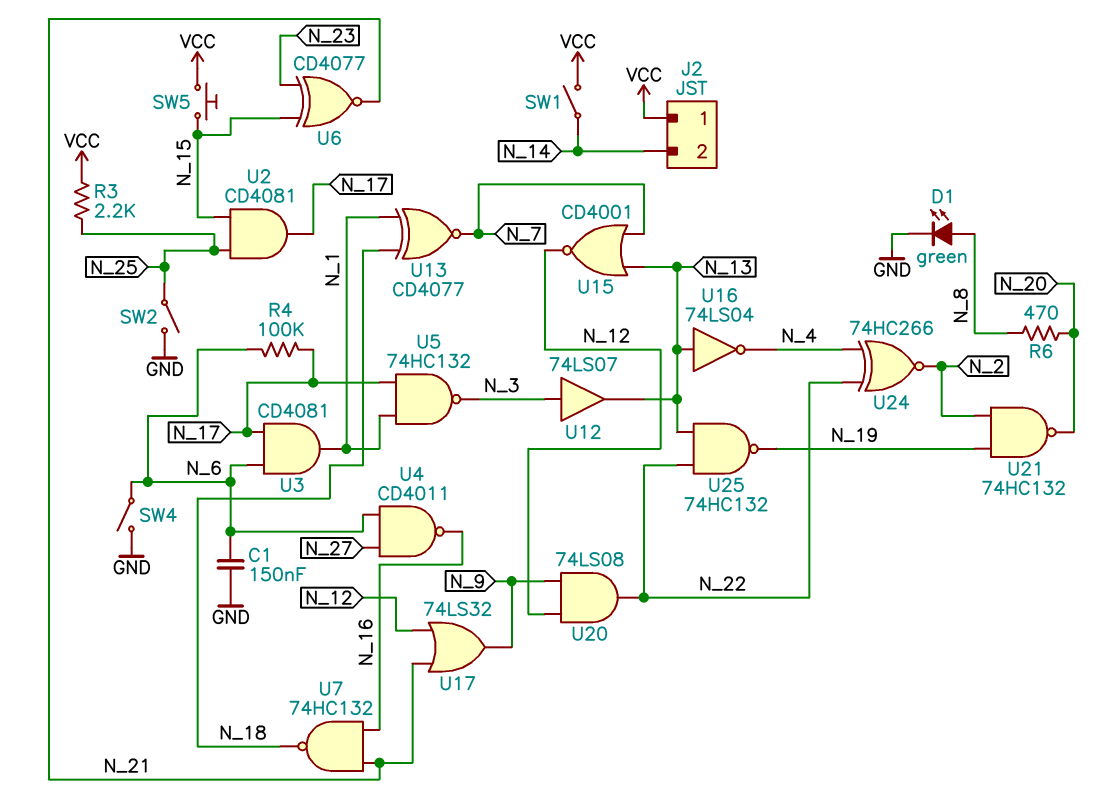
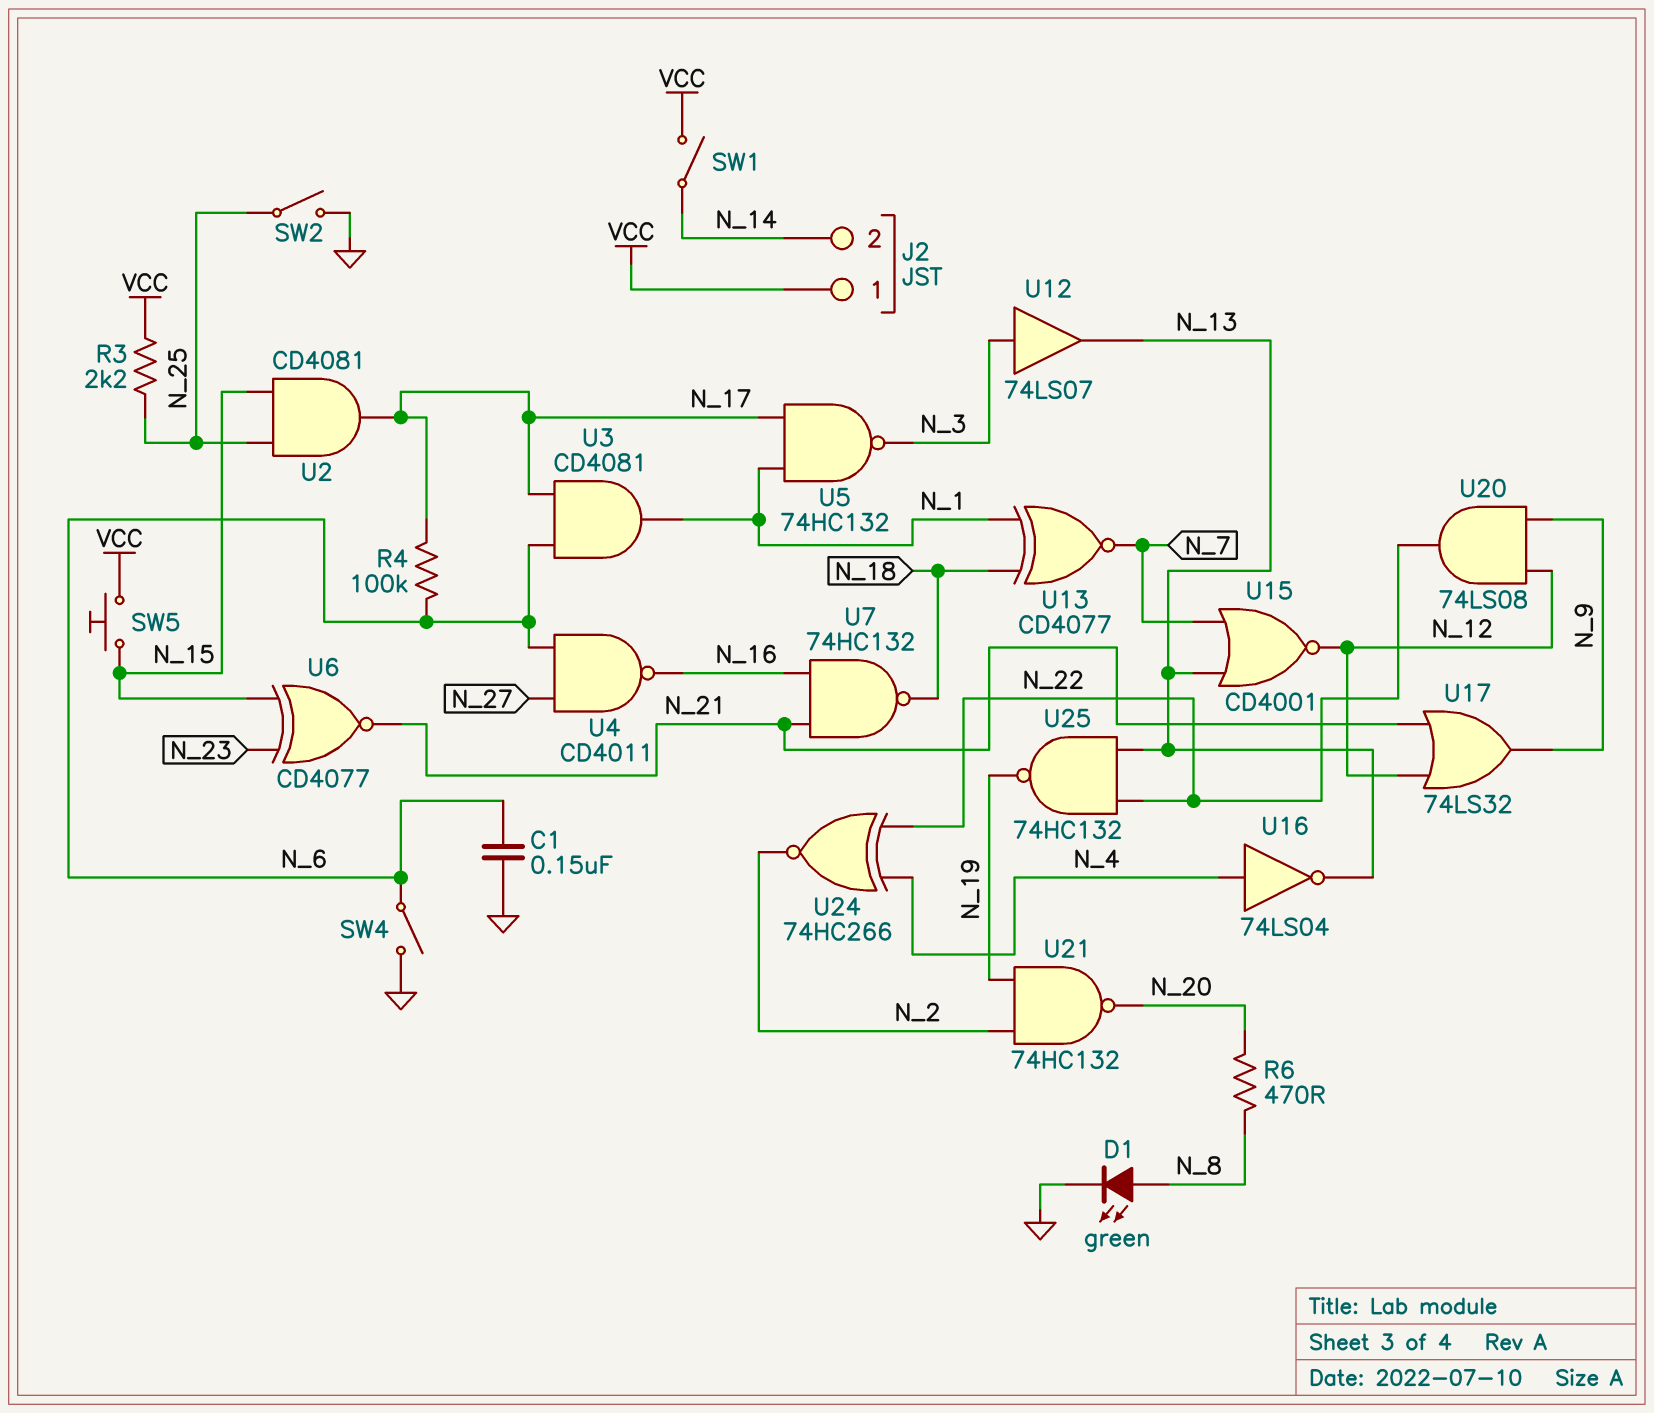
U16: NOT 74LS04 (in N_13, out N_4) -> NOT 74LS04 (in N_4, out N_13)

